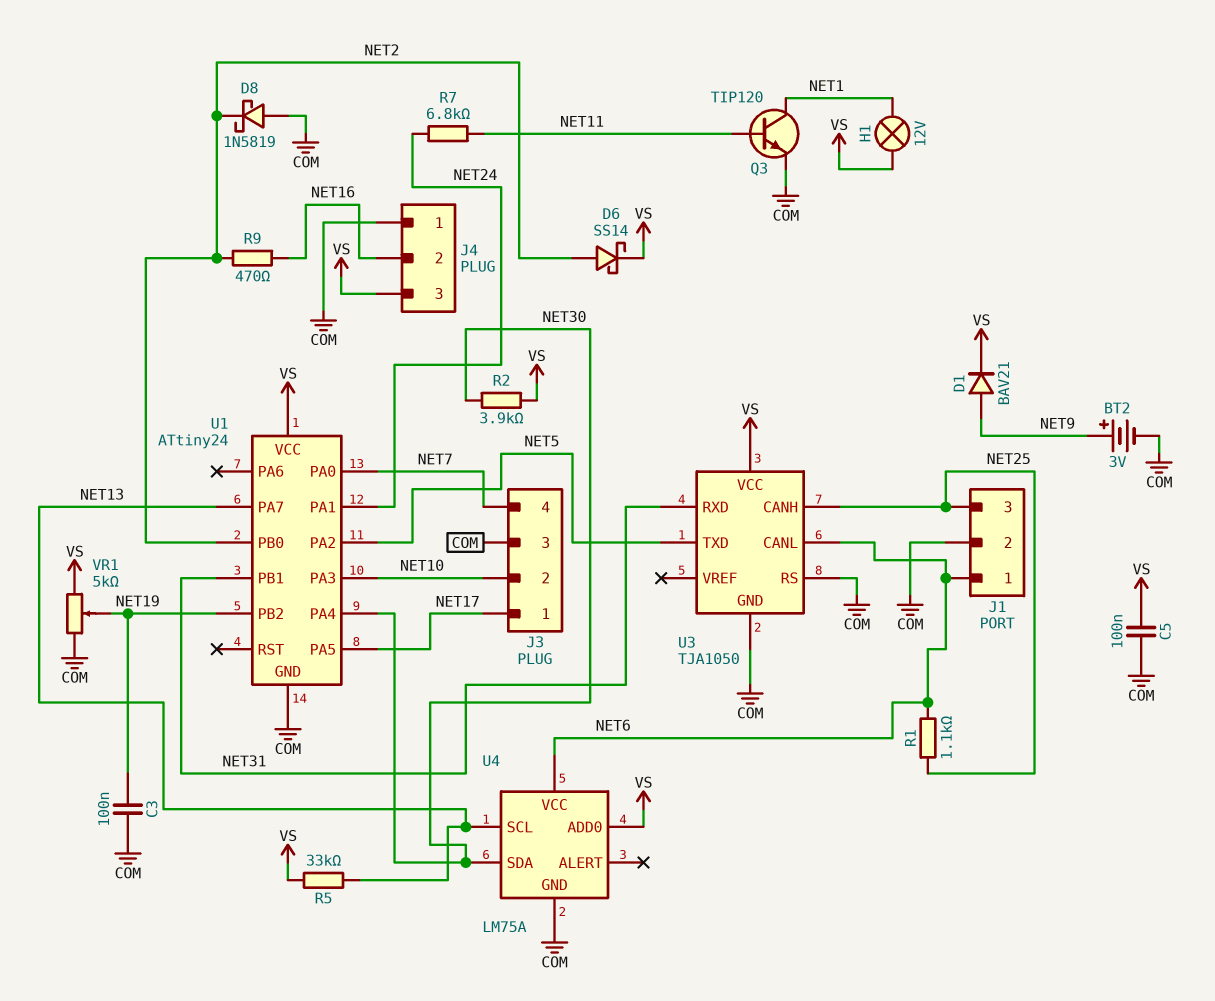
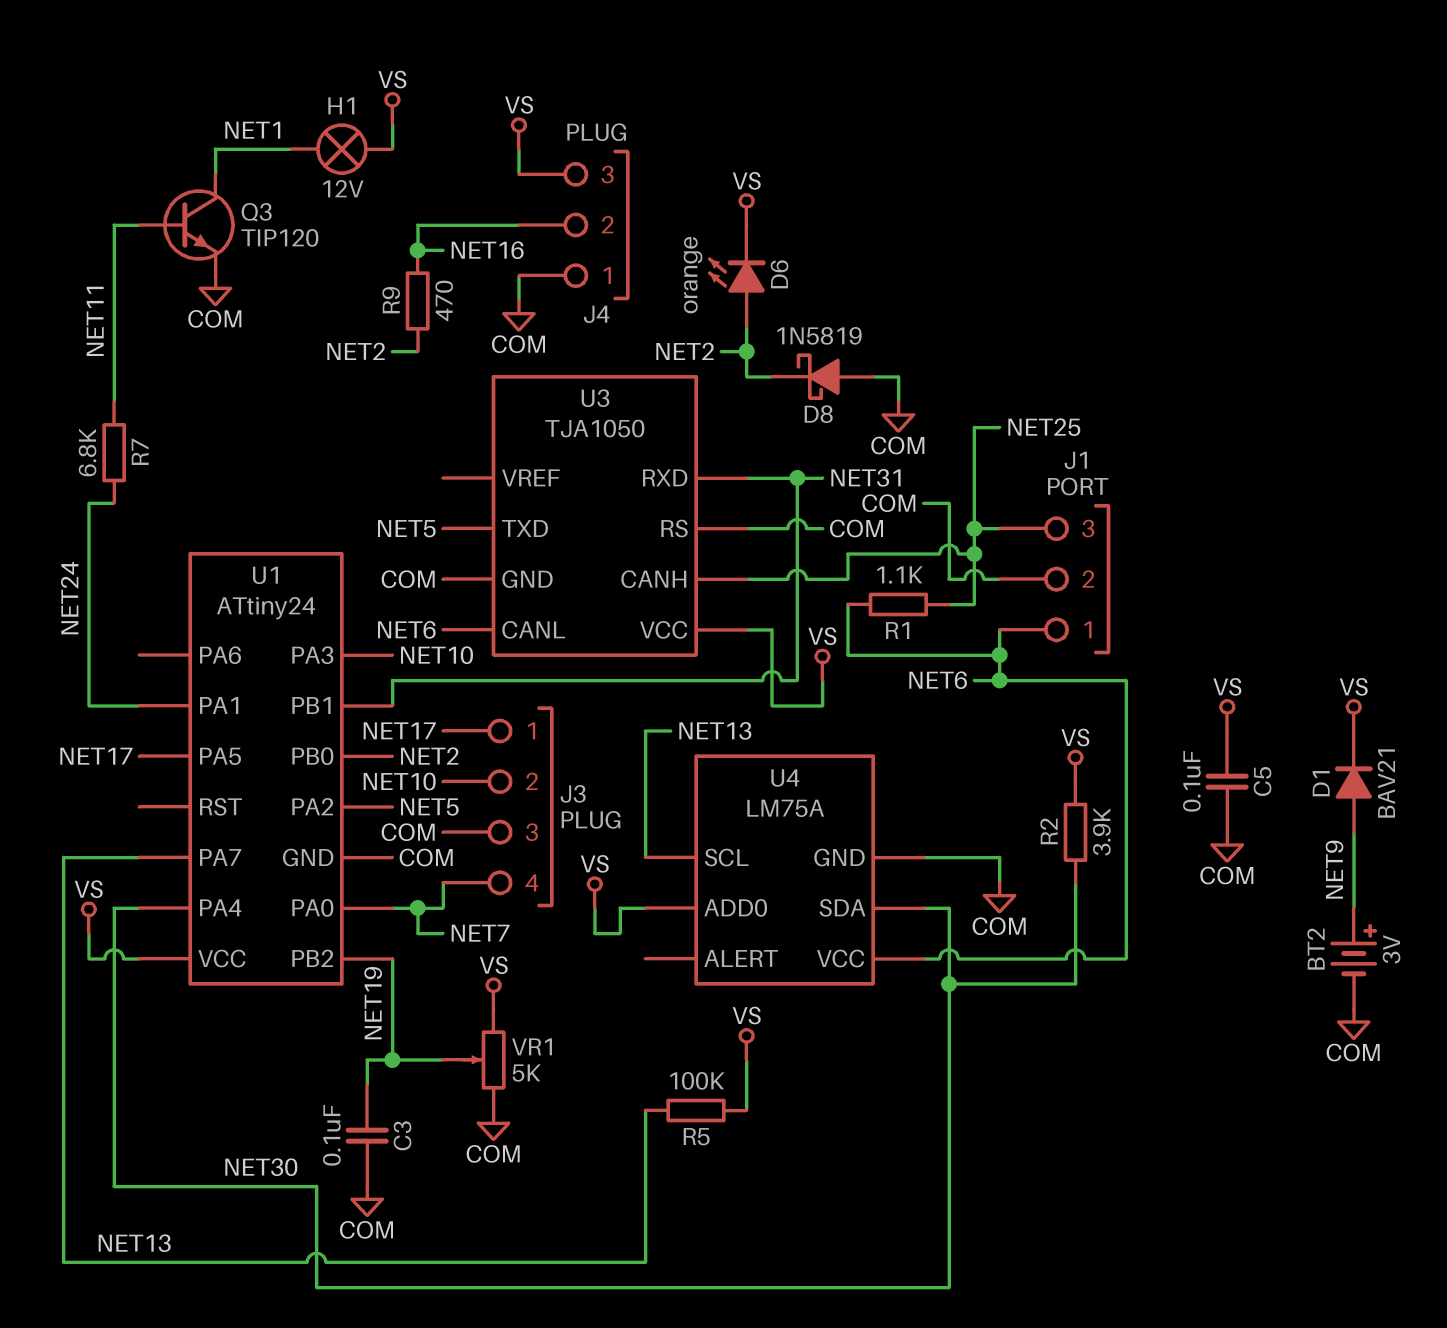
D6: schottky SS14 (A NET2, K VS) -> LED orange (A NET2, K VS)
R5: 33k (NET13, VS) -> 100k (NET13, VS)

